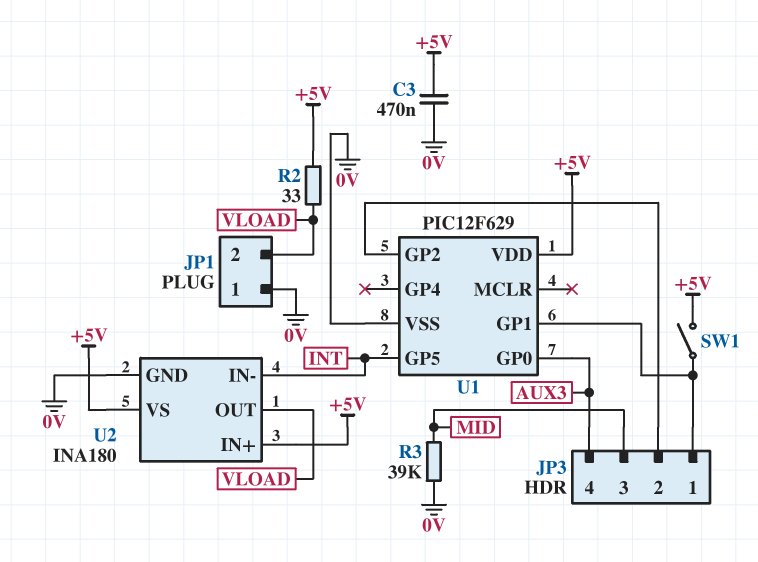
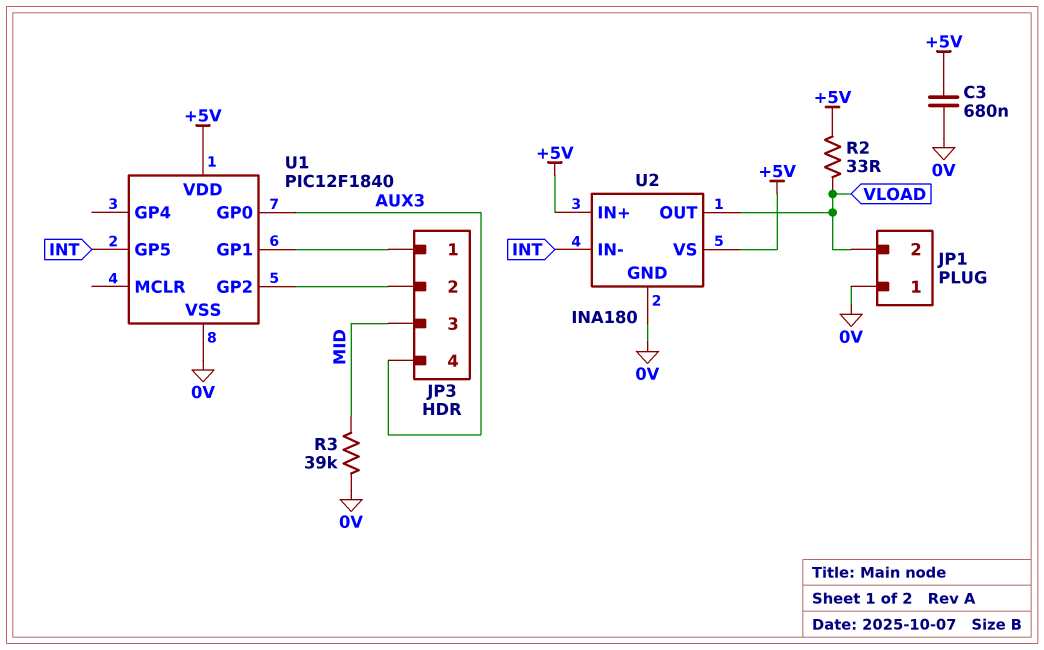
C3: 470nF (+5V, 0V) -> 680nF (+5V, 0V)
SW1: switch (+5V, JP3/1) -> none
U1: PIC12F629 -> PIC12F1840

